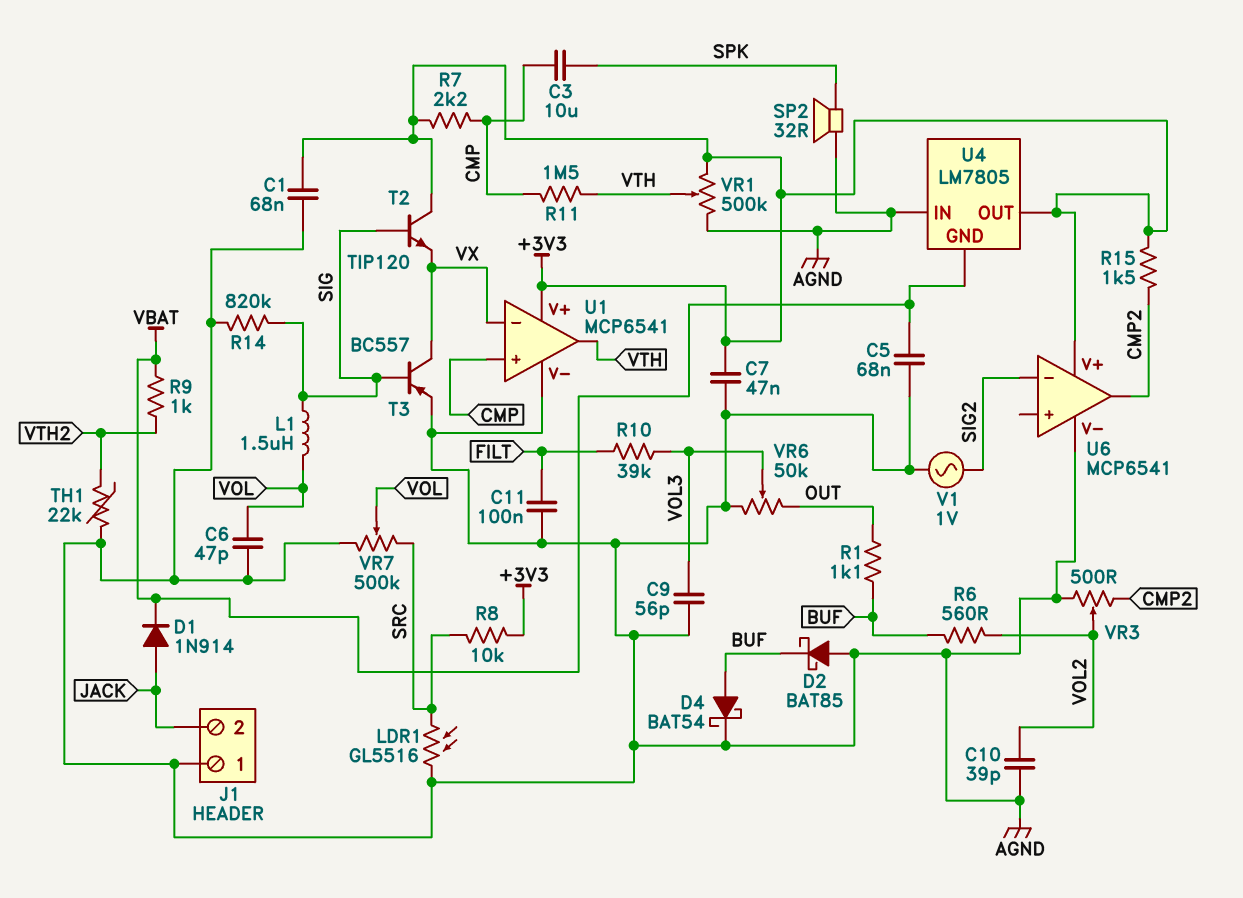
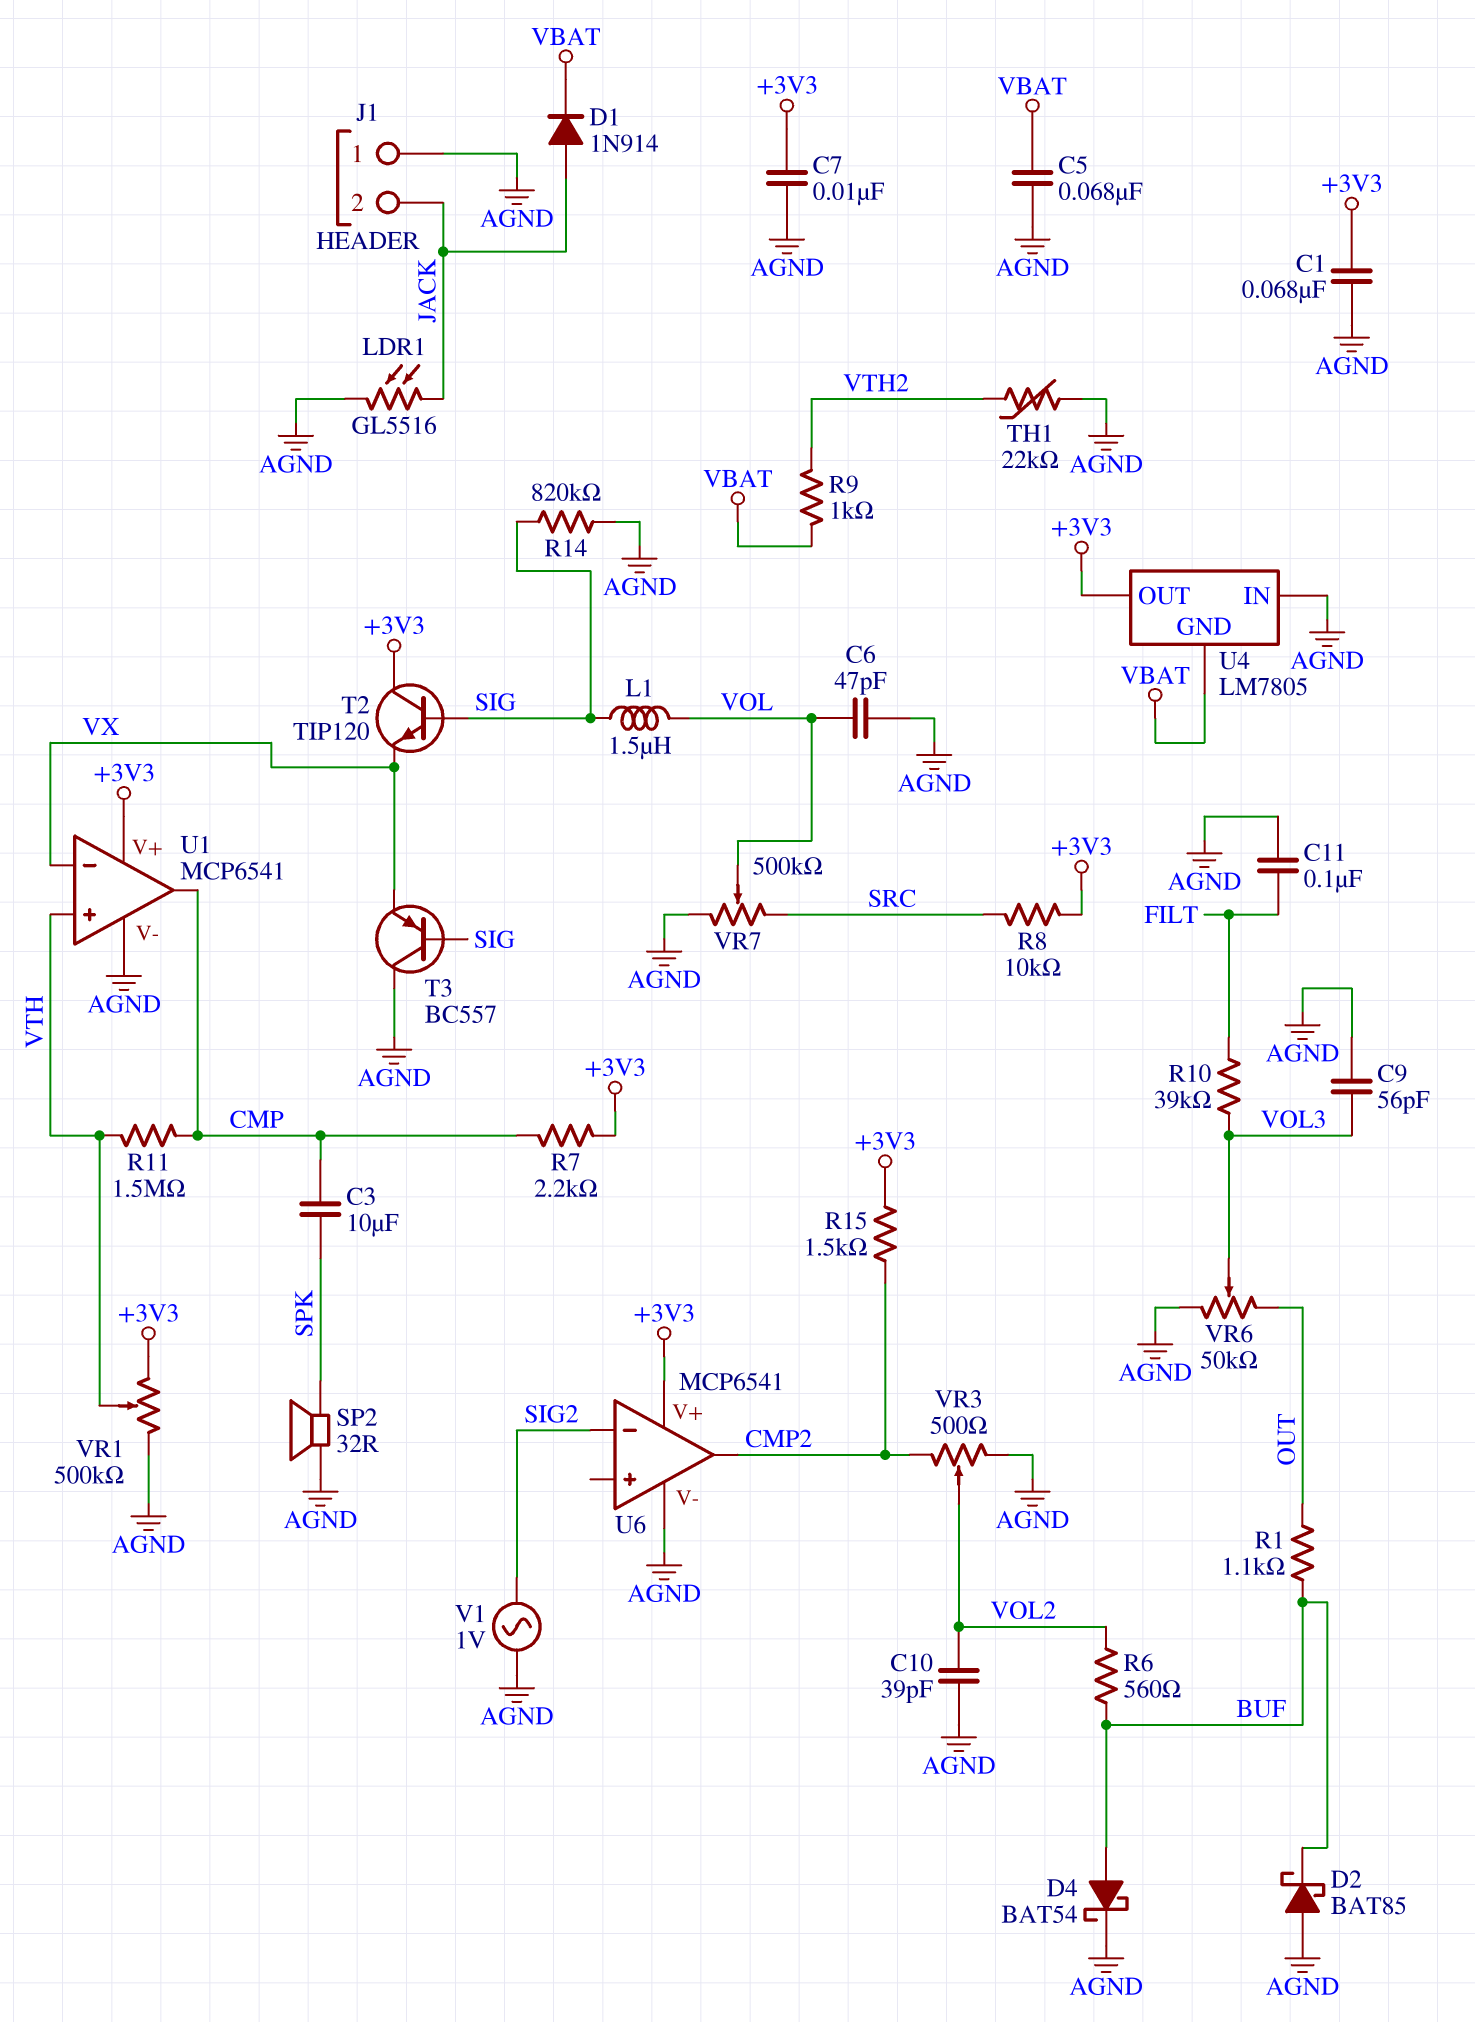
C7: 47nF (+3V3, AGND) -> 10nF (+3V3, AGND)
LDR1: GL5516 (AGND, SRC) -> GL5516 (AGND, JACK)
T3: PNP BC557 (B SIG, C VX, E AGND) -> PNP BC557 (B SIG, C AGND, E VX)
U1 pin in+: CMP -> VTH
U1 pin out: VTH -> CMP

